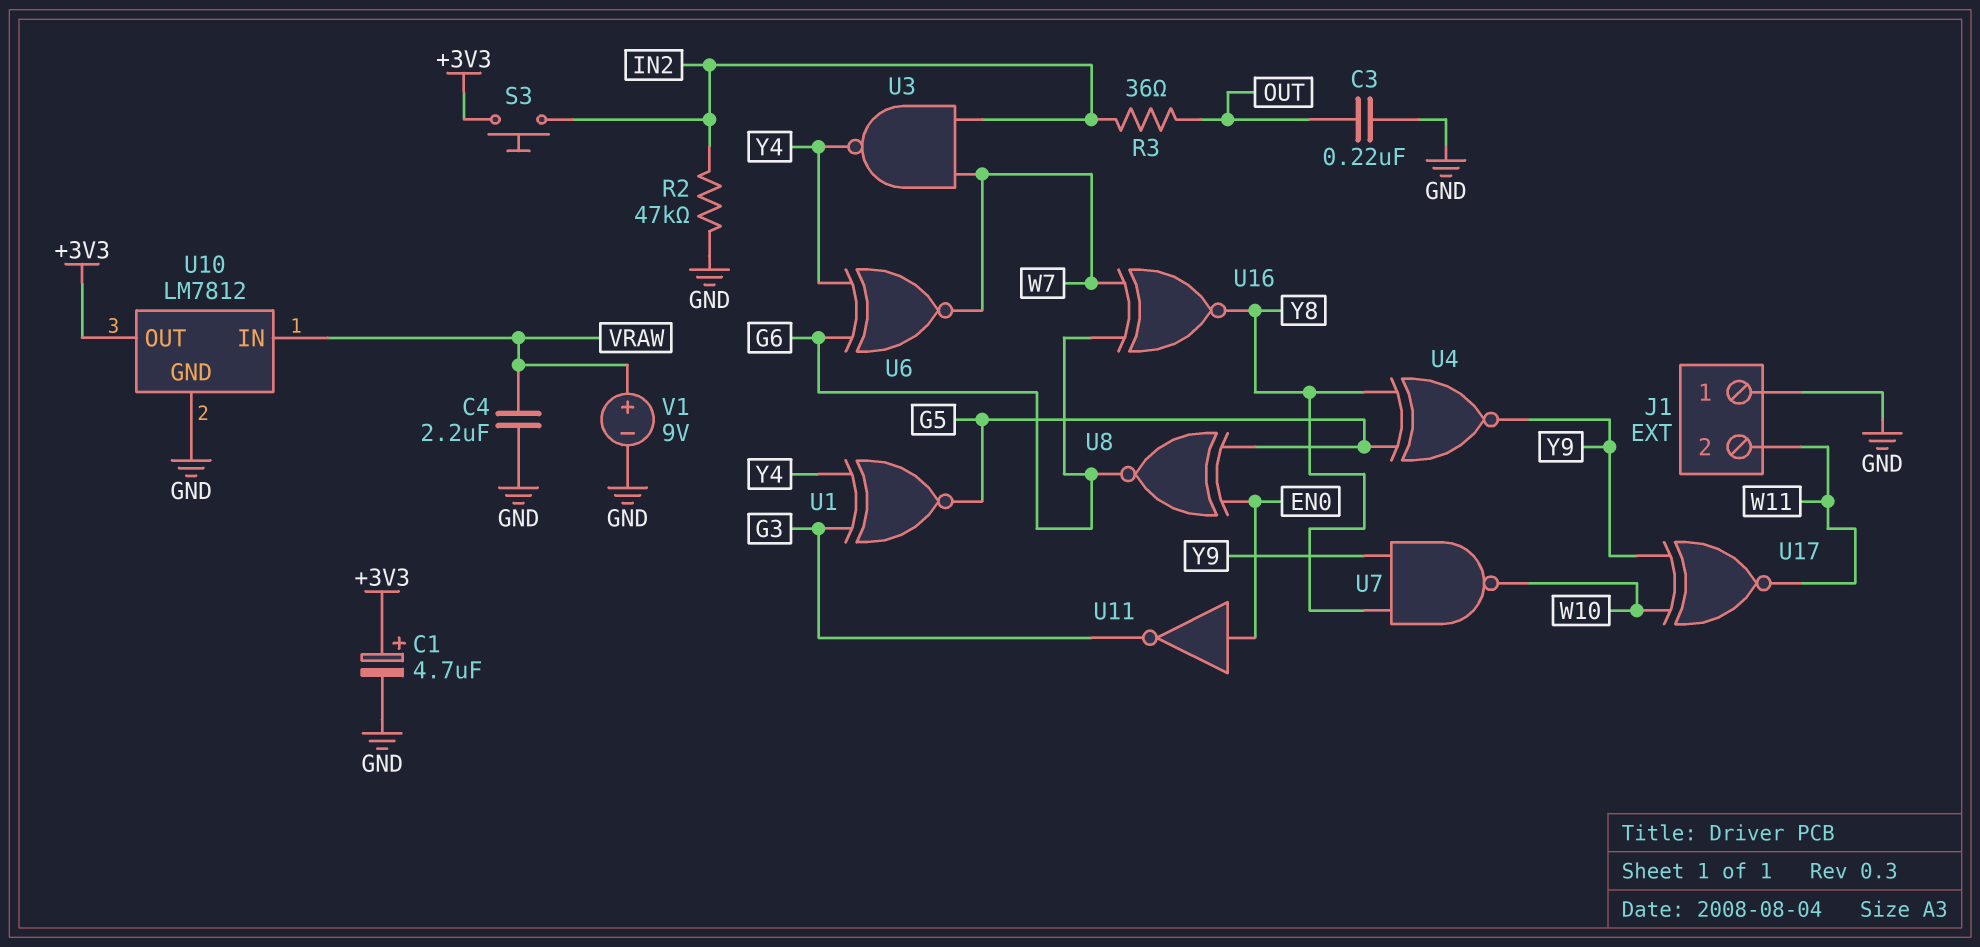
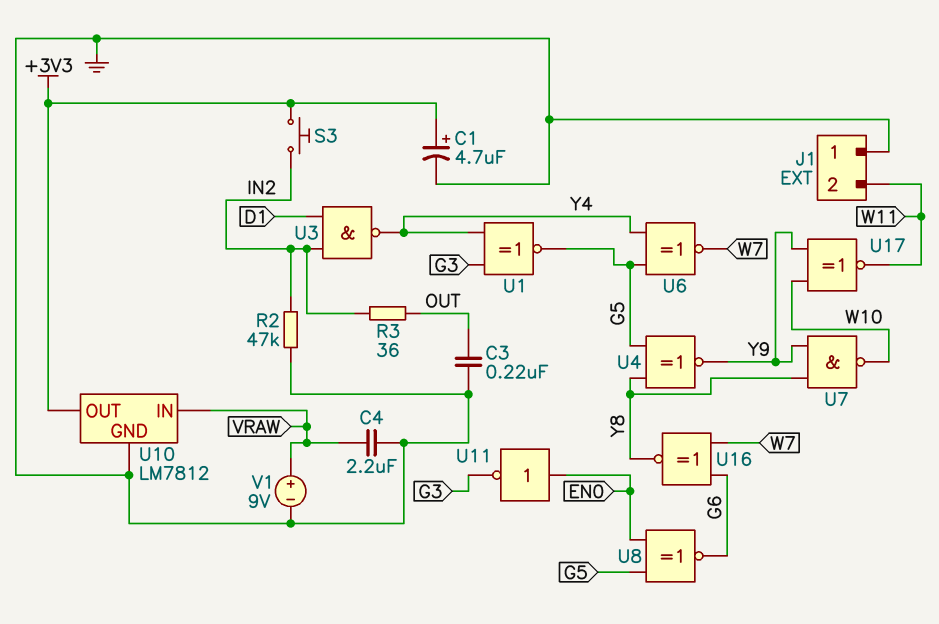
U3: NAND (in IN2, in W7, out Y4) -> NAND (in D1, in IN2, out Y4)
U6: XNOR (in G6, in Y4, out W7) -> XNOR (in G5, in Y4, out W7)

